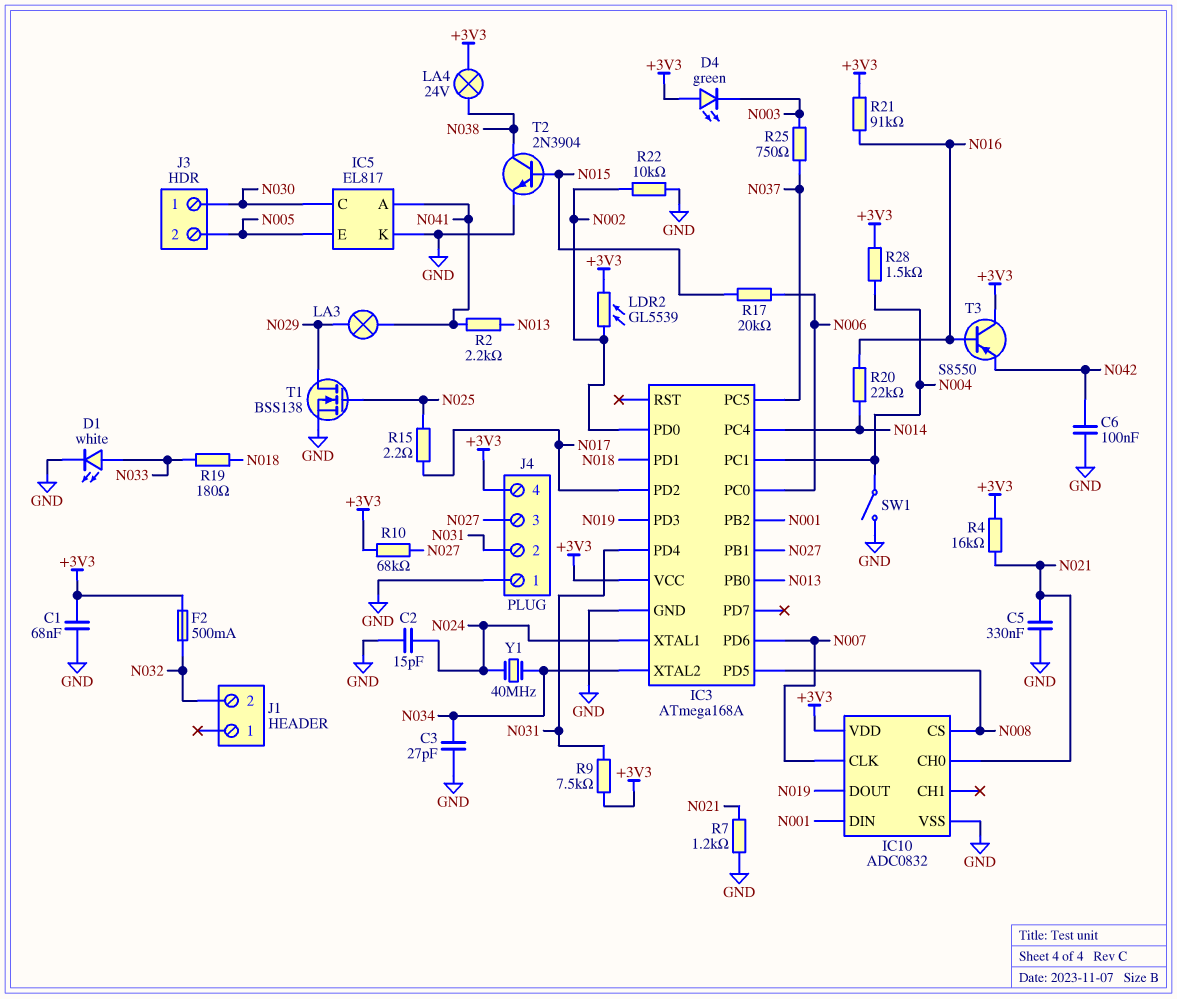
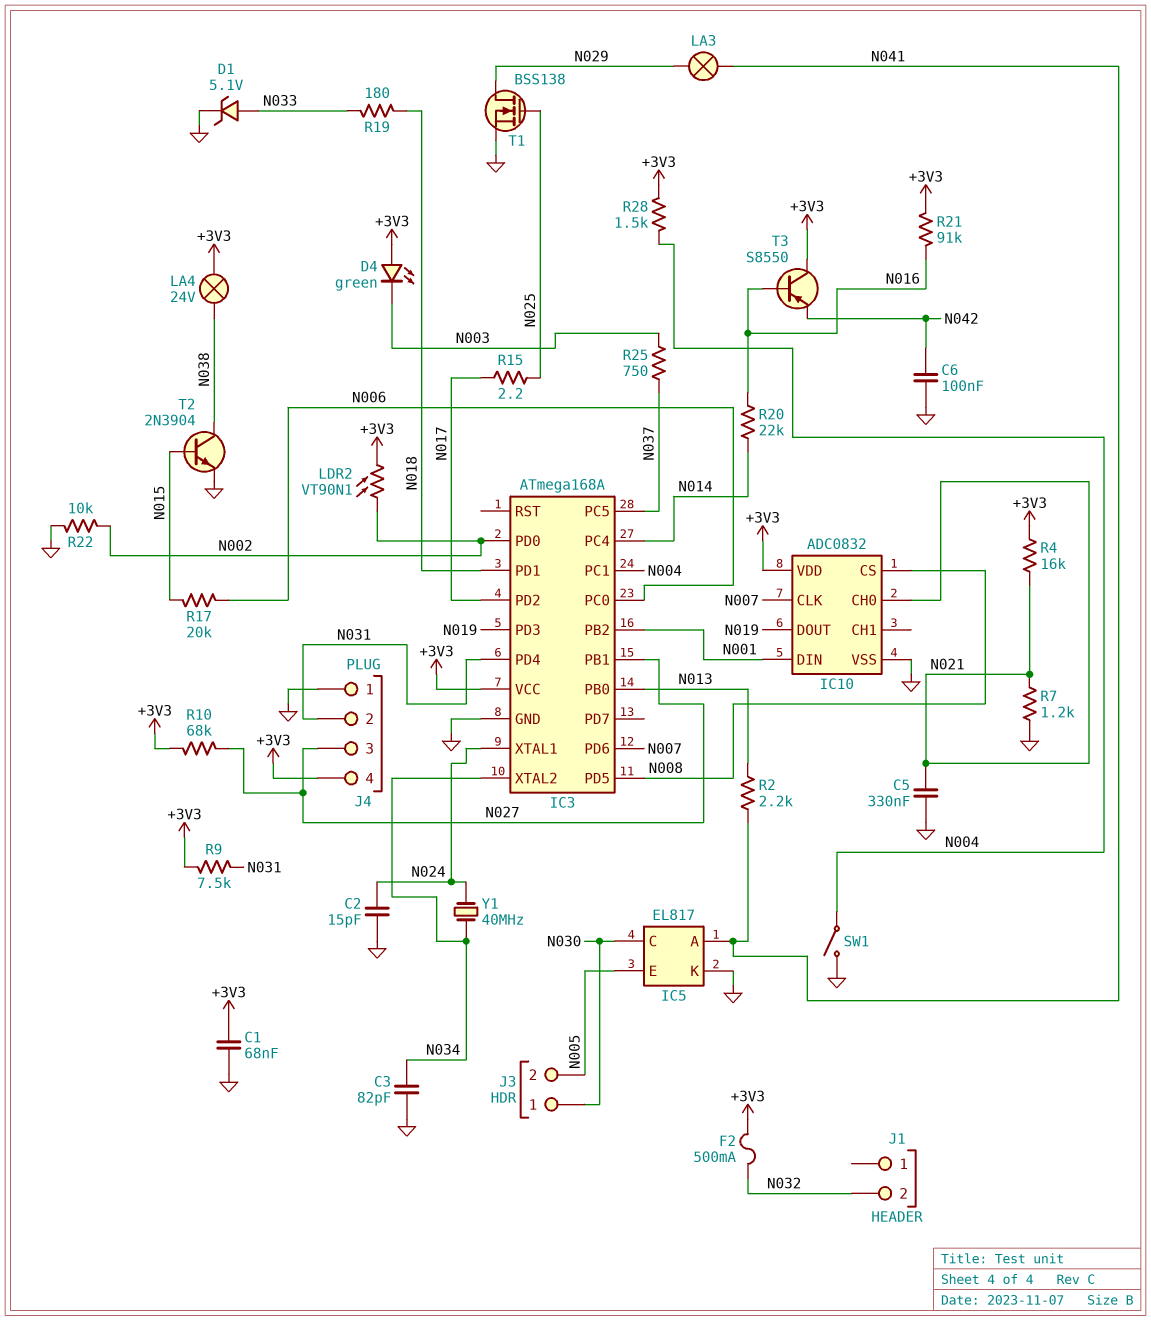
C3: 27pF (GND, N034) -> 82pF (GND, N034)
D1: LED white (A N033, K GND) -> zener 5.1V (A N033, K GND)
LDR2: GL5539 (+3V3, N002) -> VT90N1 (+3V3, N002)

